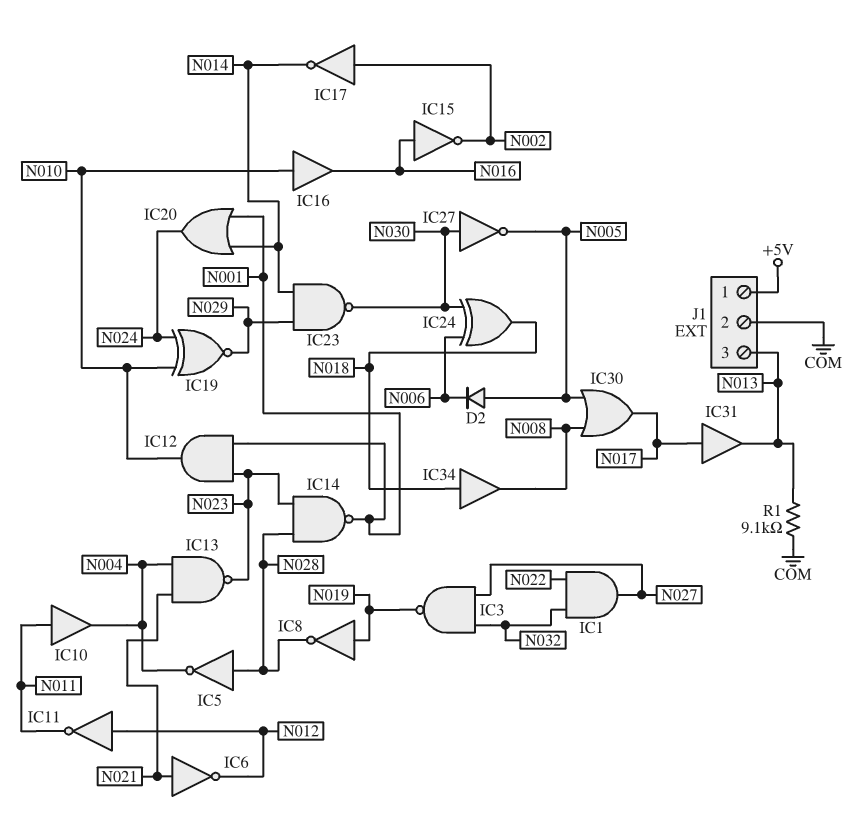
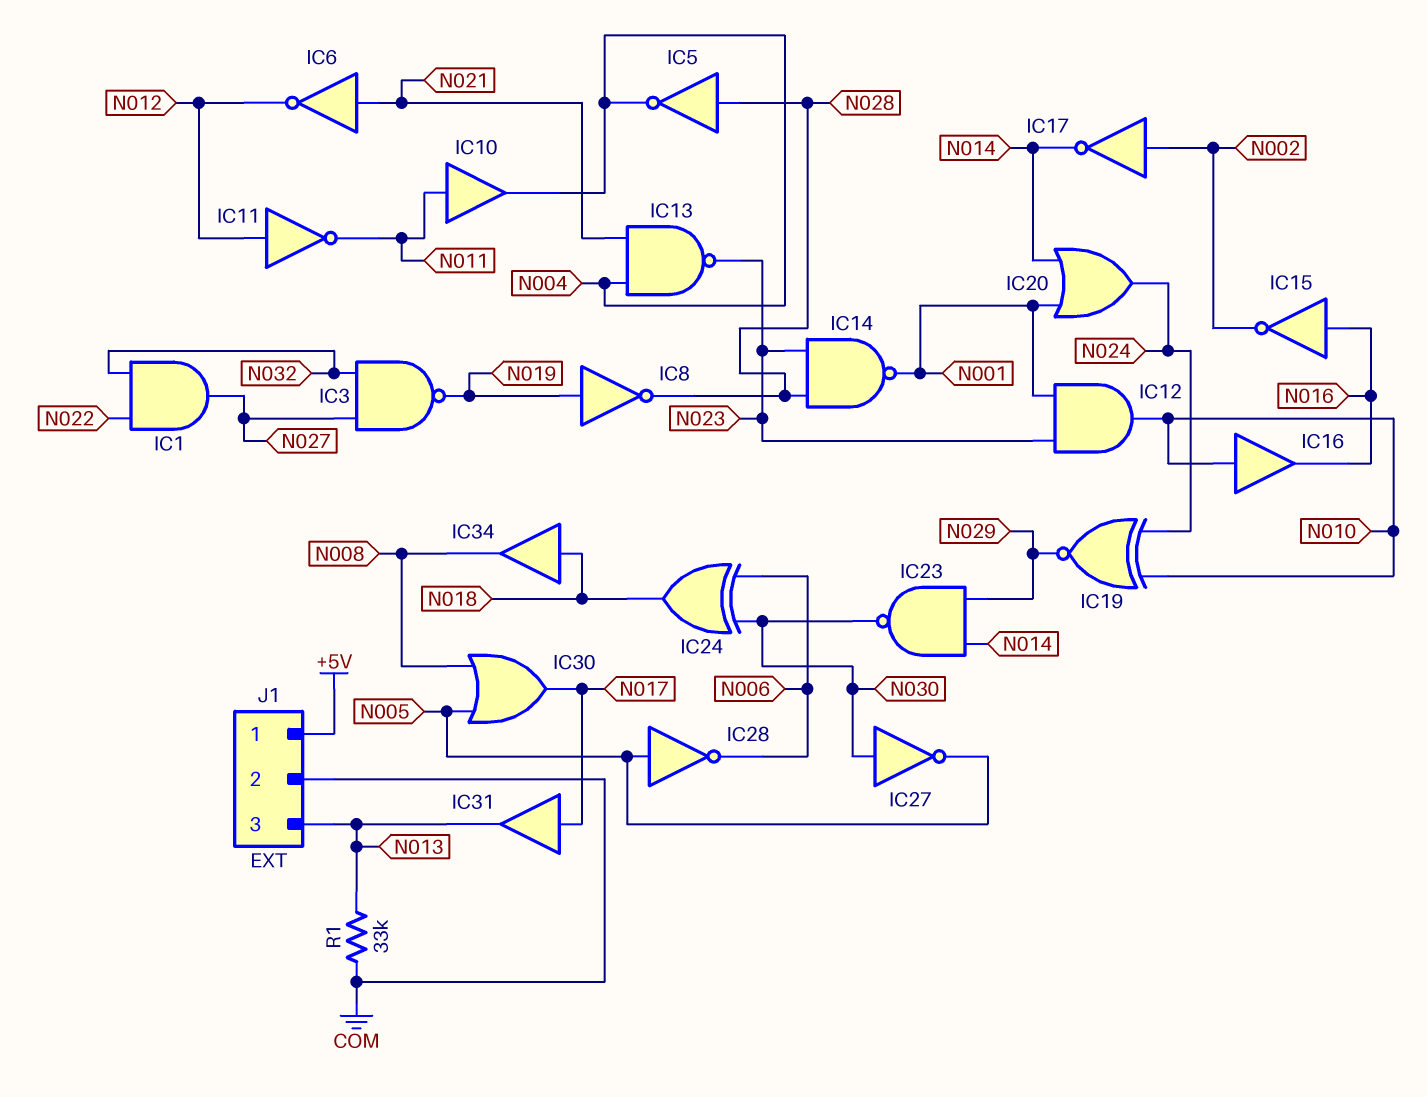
D2: diode (A N005, K N006) -> none
IC28: none -> NOT (in N005, out N006)
R1: 9.1k (COM, N013) -> 33k (COM, N013)

